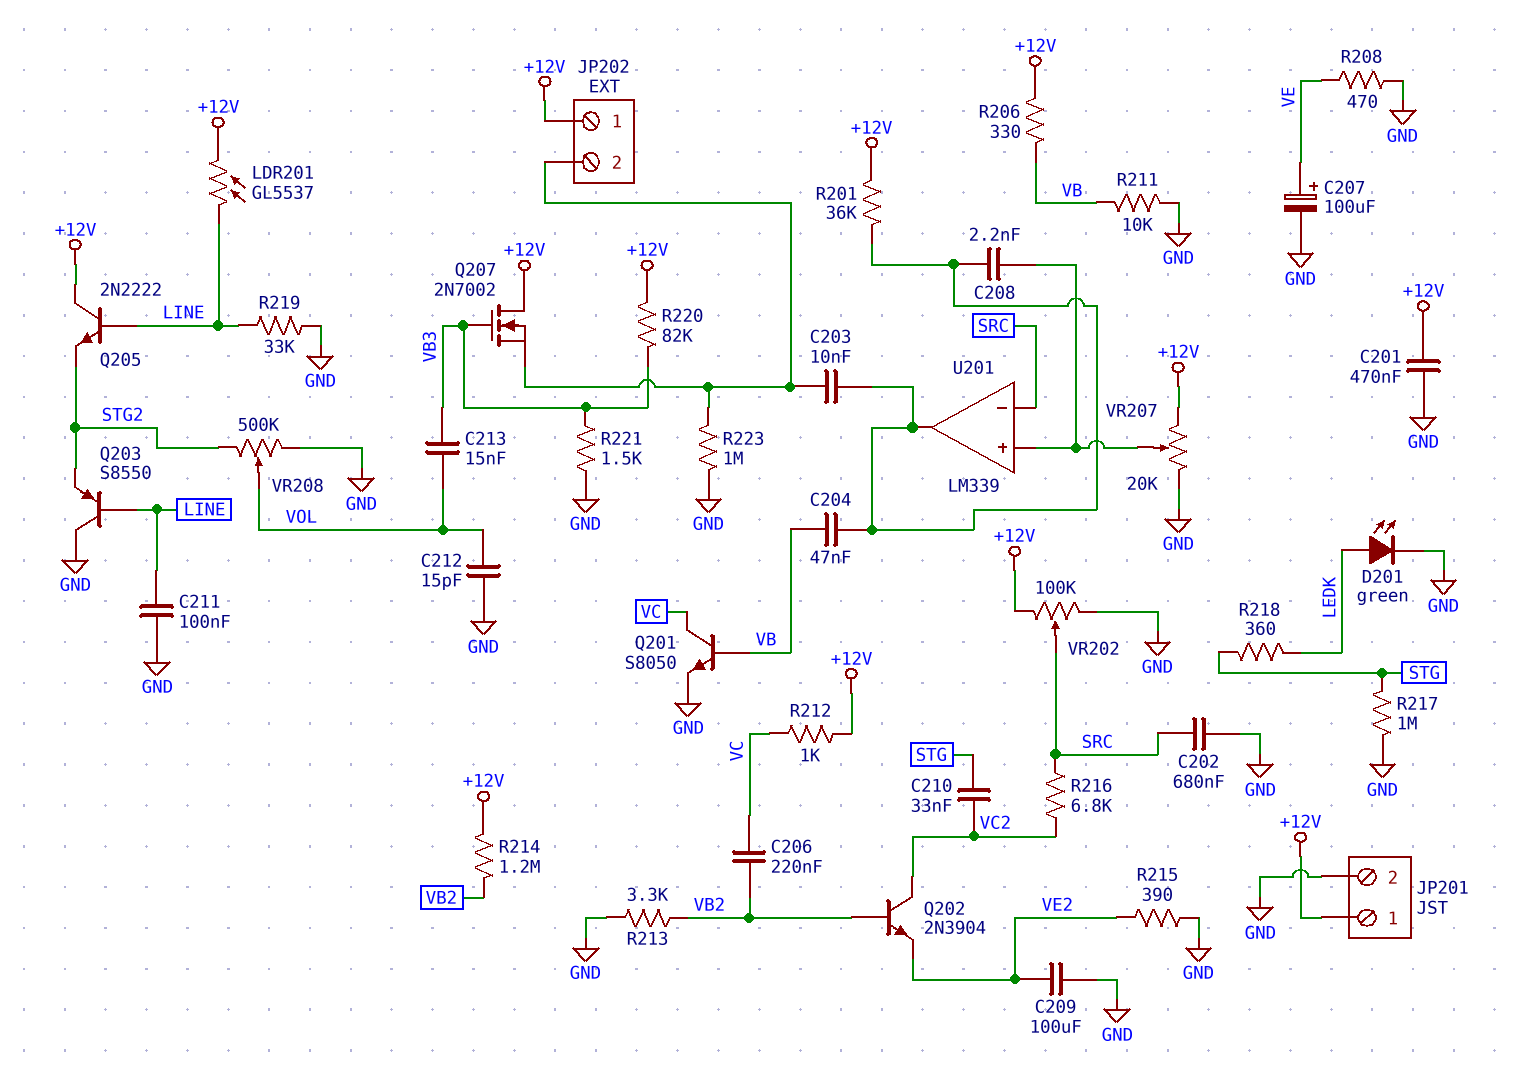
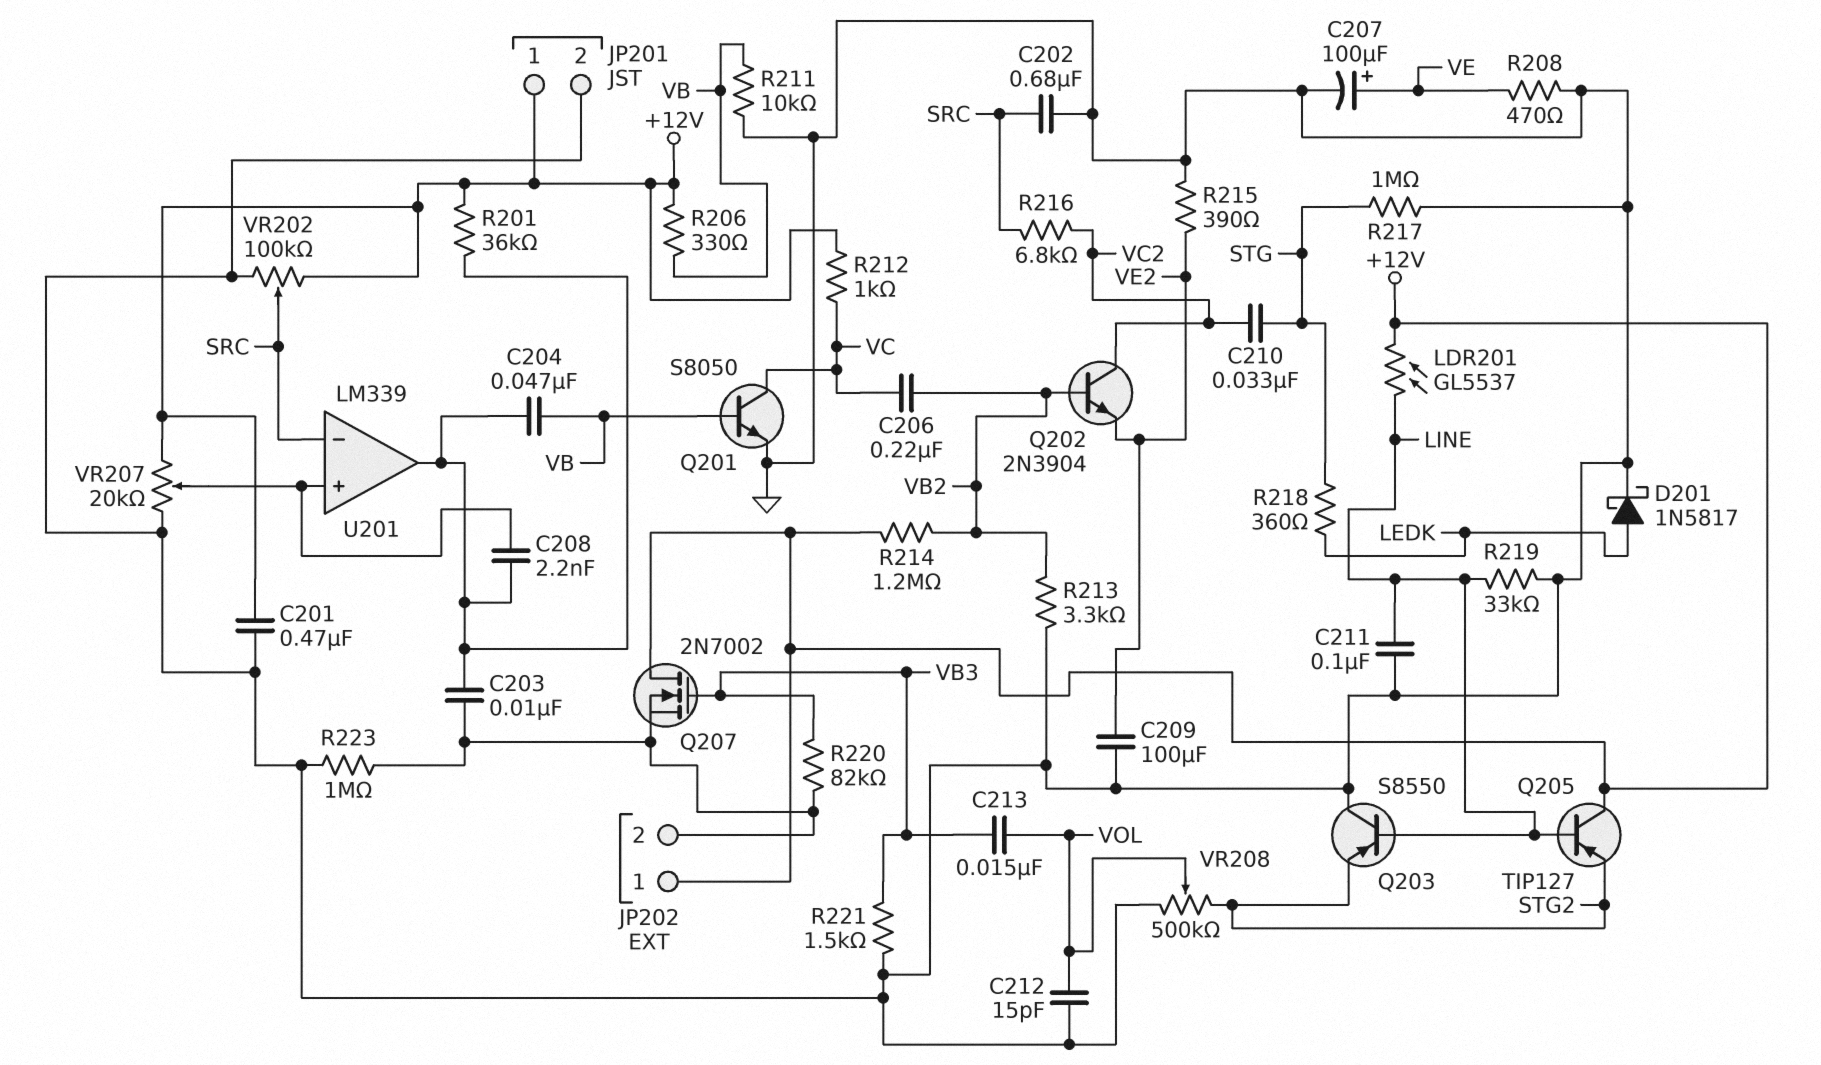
D201: LED green (A LEDK, K GND) -> schottky 1N5817 (A LEDK, K GND)
Q205: NPN 2N2222 (B LINE, C +12V, E STG2) -> PNP TIP127 (B LINE, C +12V, E STG2)
R220: 82k (+12V, VB3) -> 82k (JP202/2, VB3)

